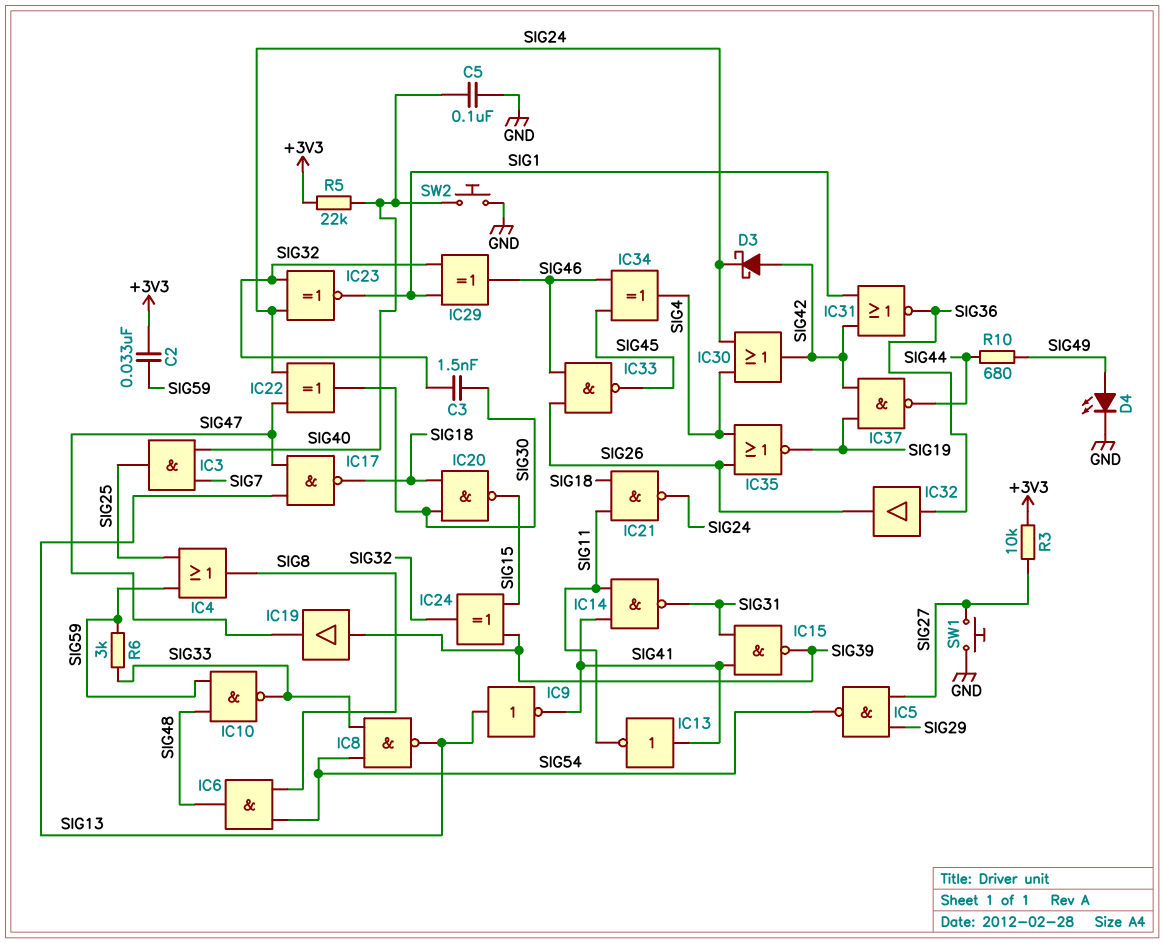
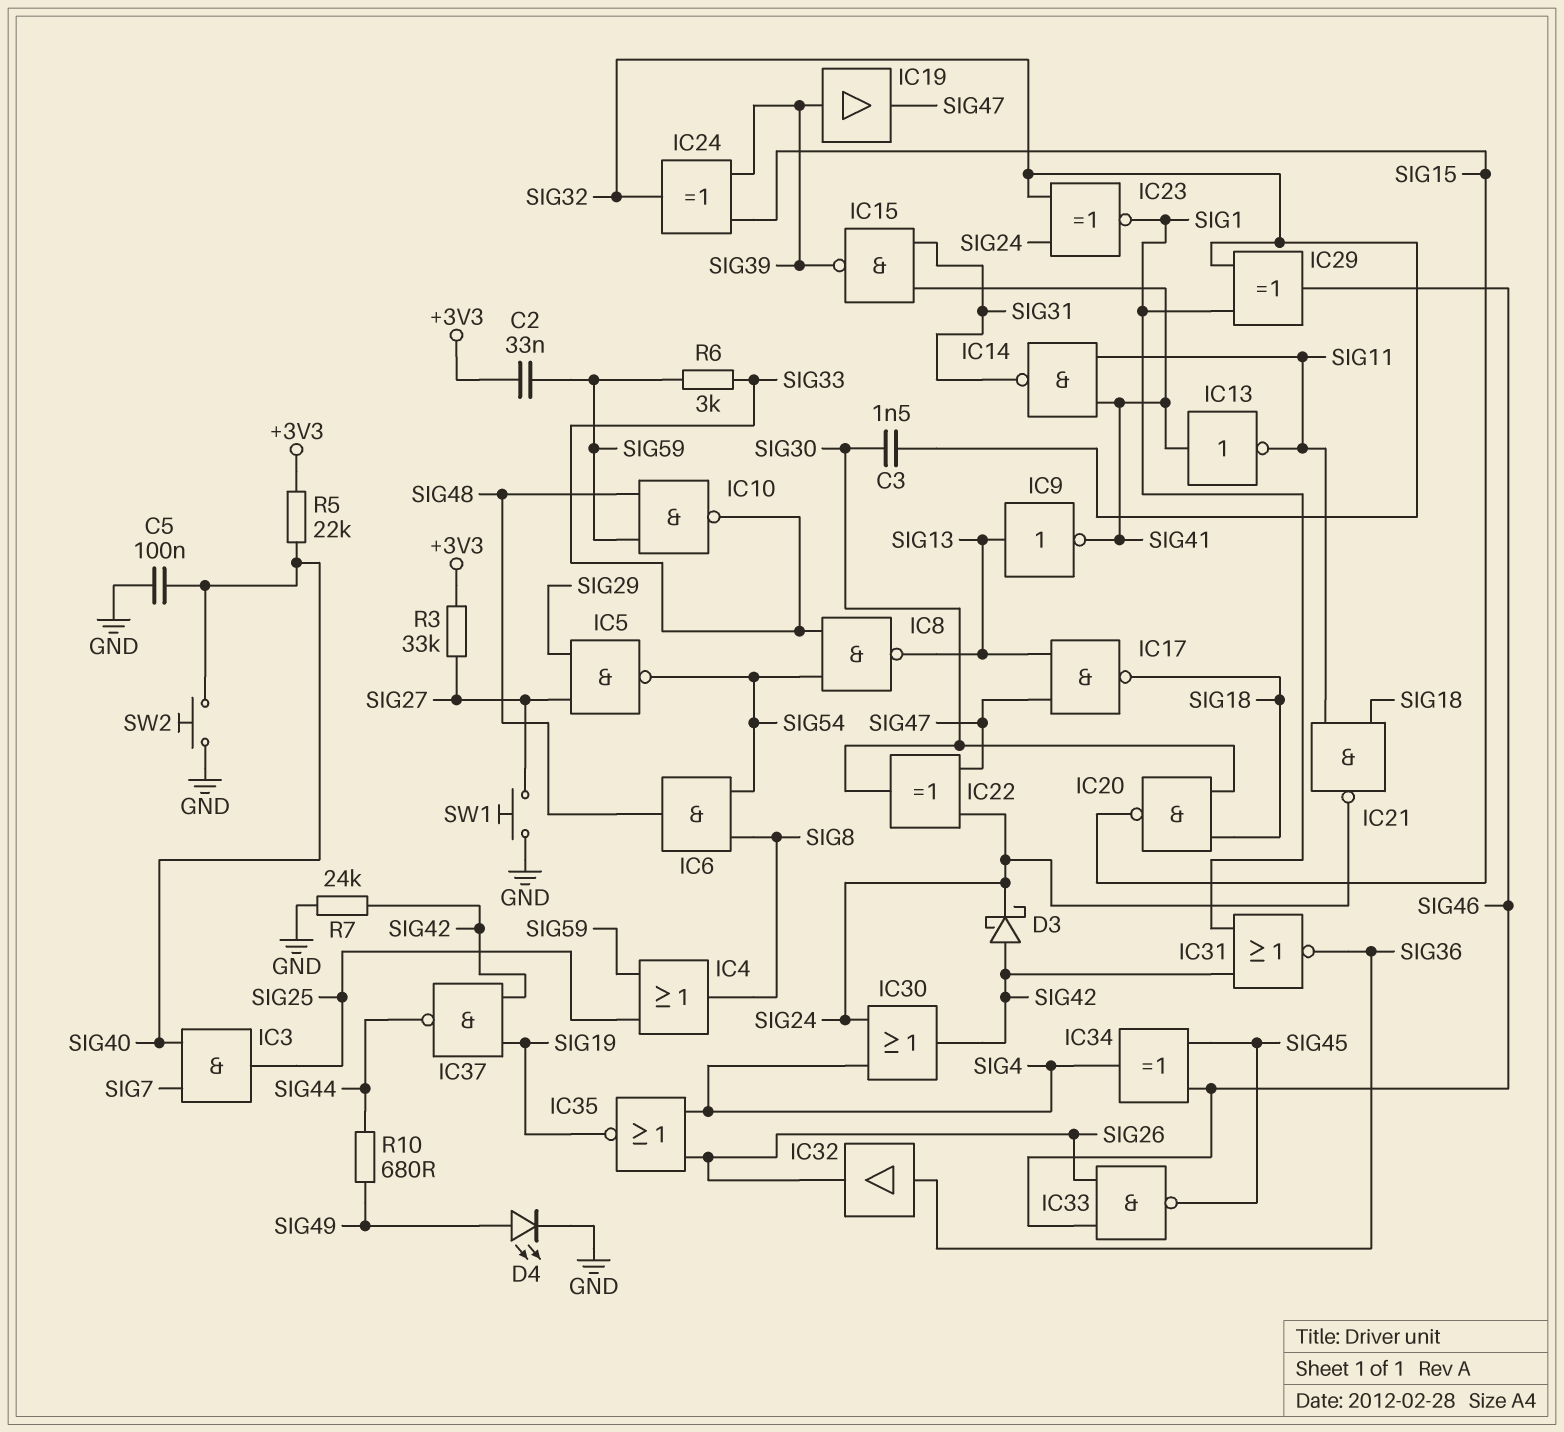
R3: 10k (+3V3, SIG27) -> 33k (+3V3, SIG27)
R7: none -> 24k (GND, SIG42)

